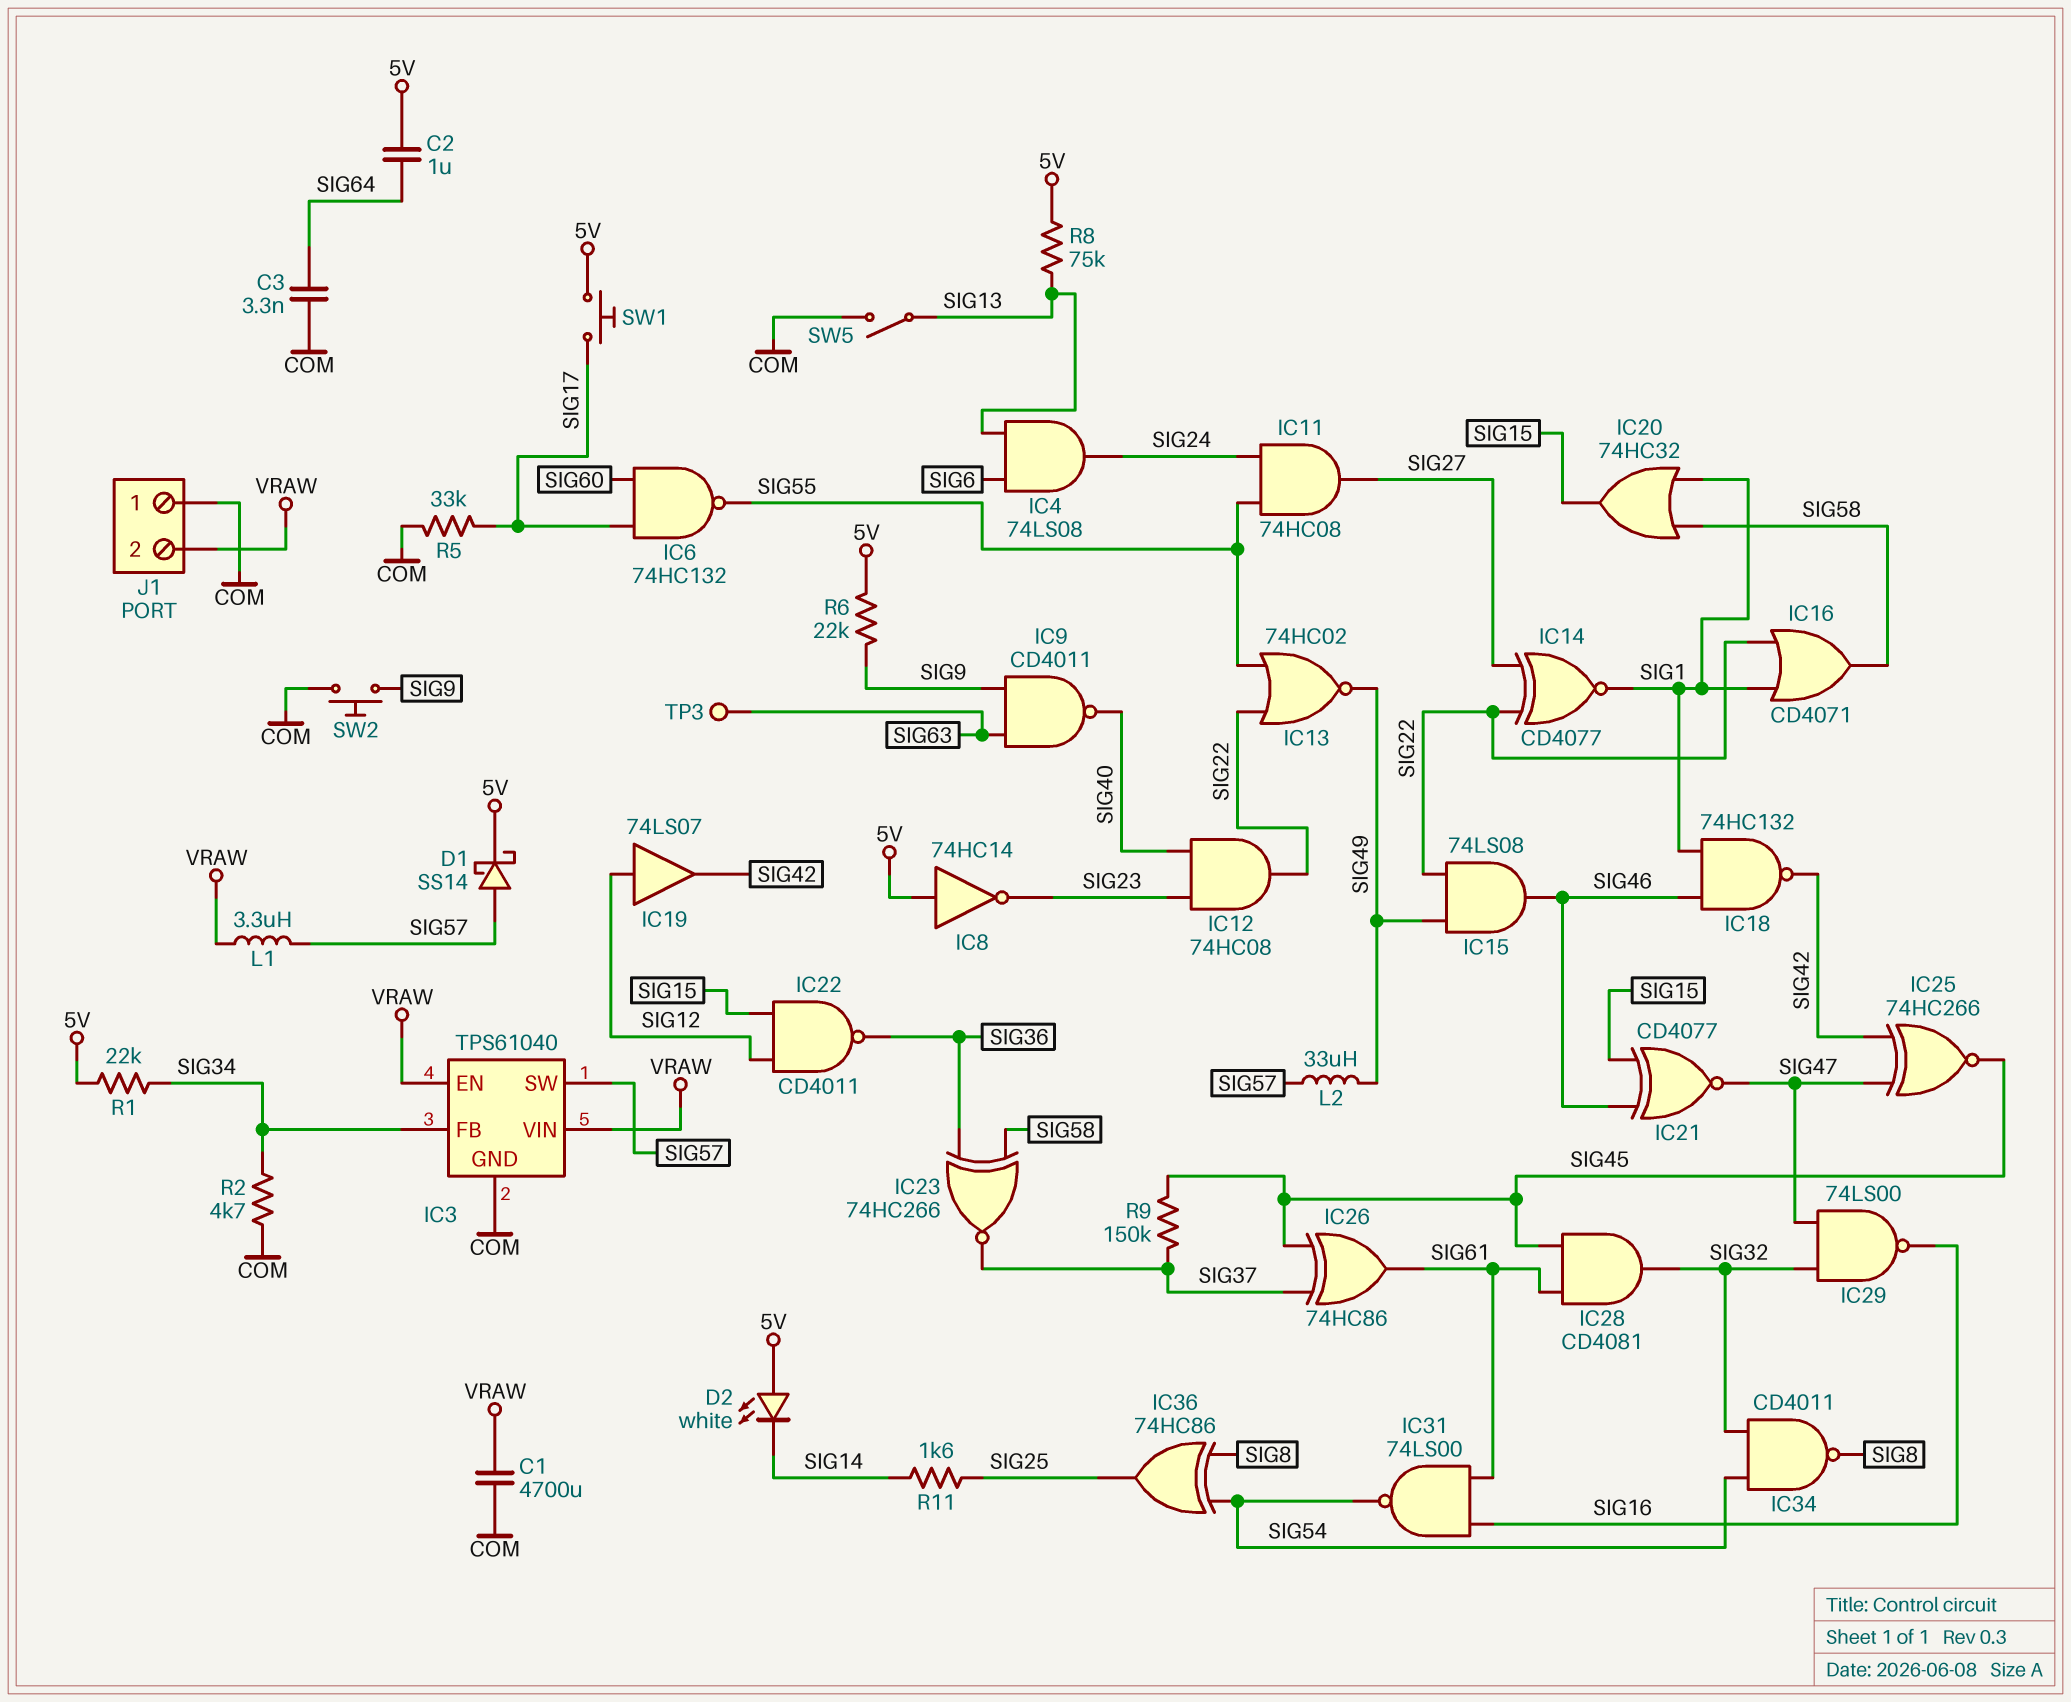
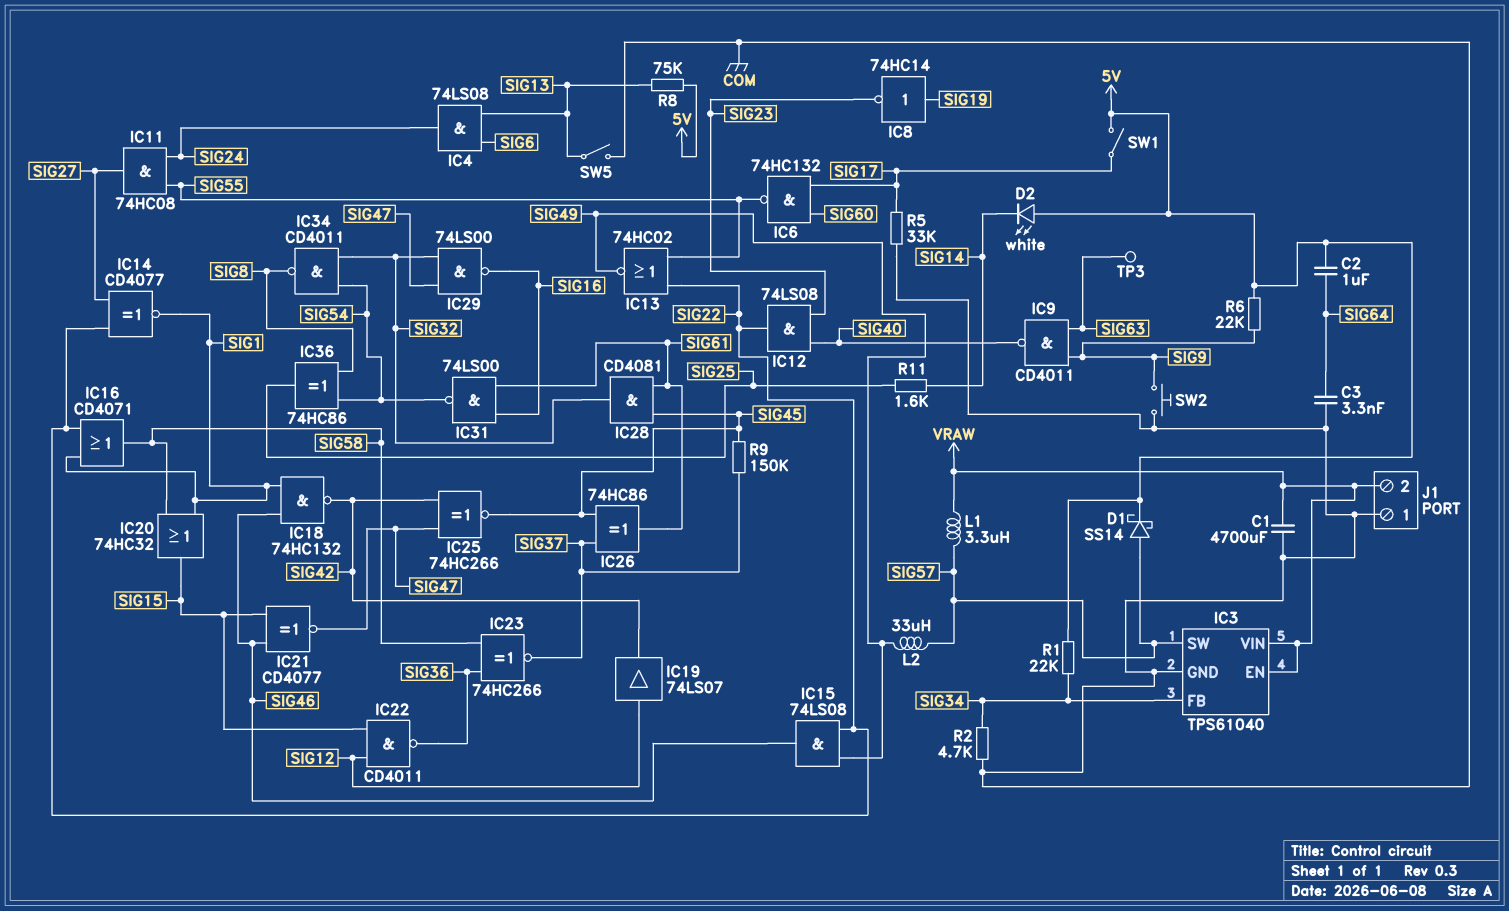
IC8: NOT 74HC14 (in 5V, out SIG23) -> NOT 74HC14 (in SIG19, out SIG23)
IC12: AND 74HC08 (in SIG23, in SIG40, out SIG22) -> AND 74LS08 (in SIG23, in SIG40, out SIG22)
SW1: button (5V, SIG17) -> switch (5V, SIG17)

